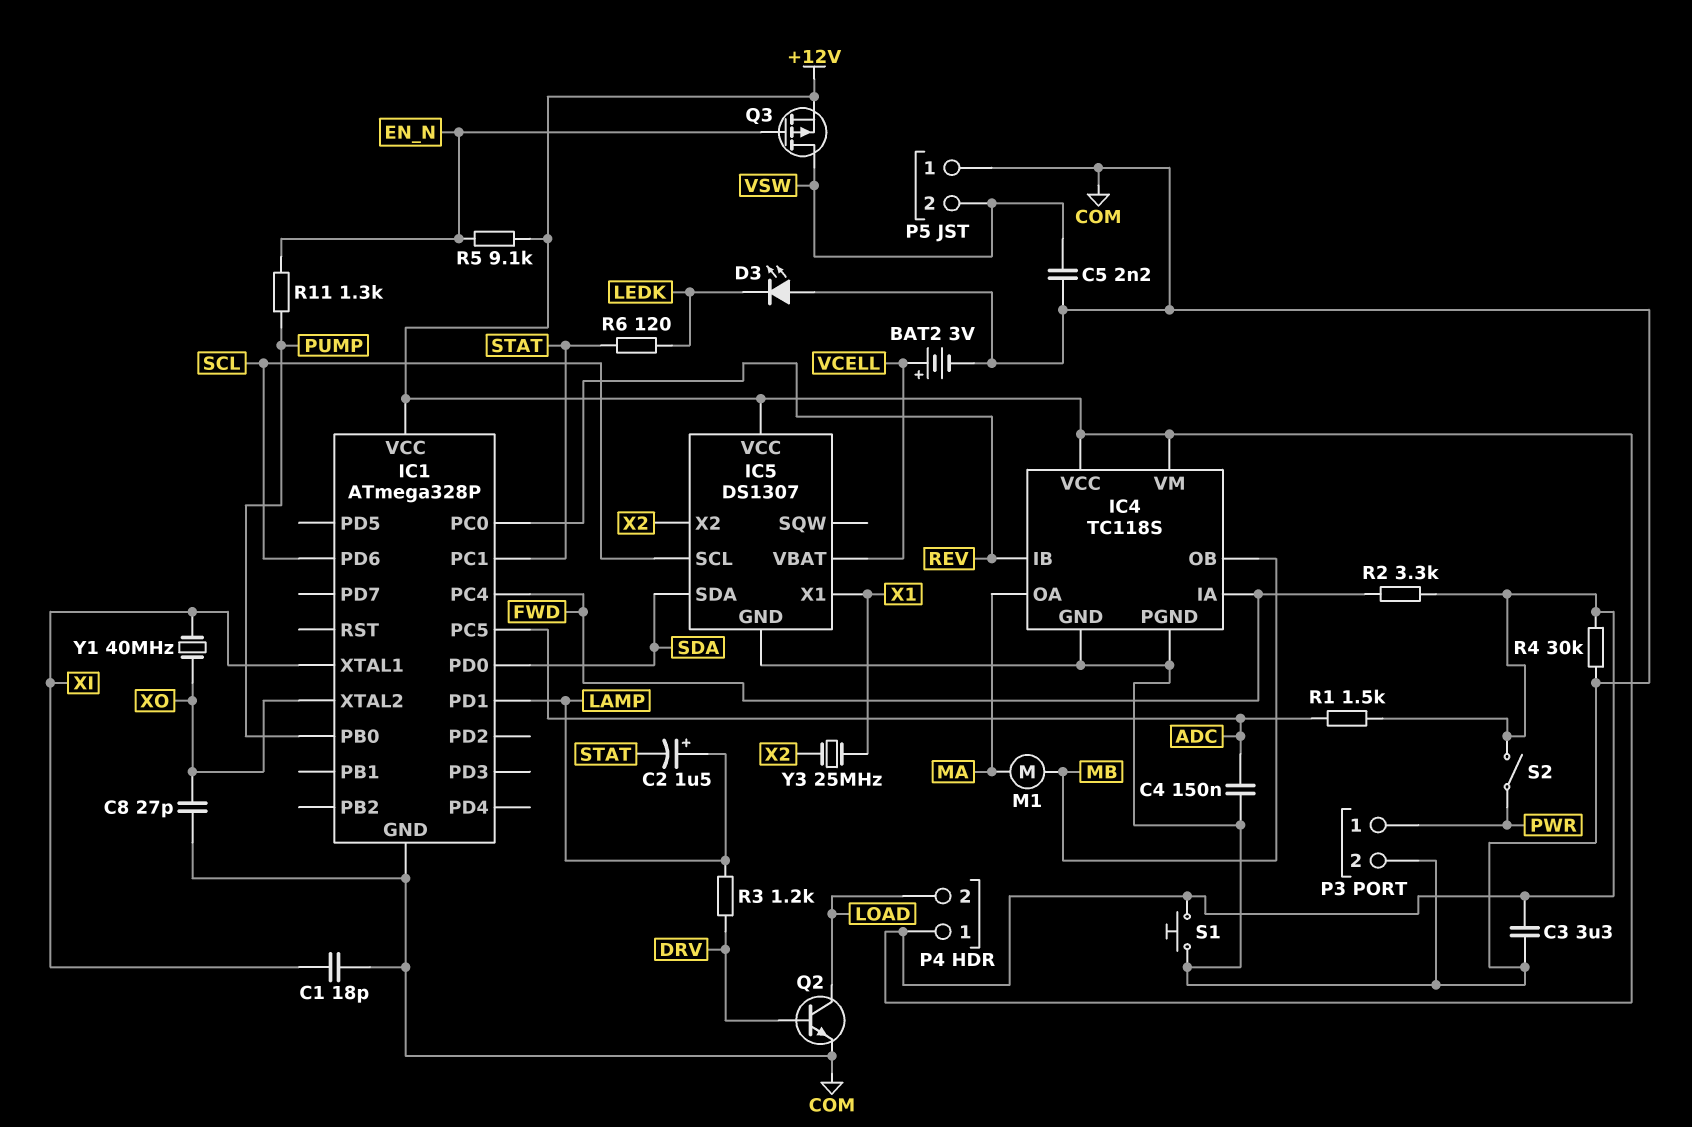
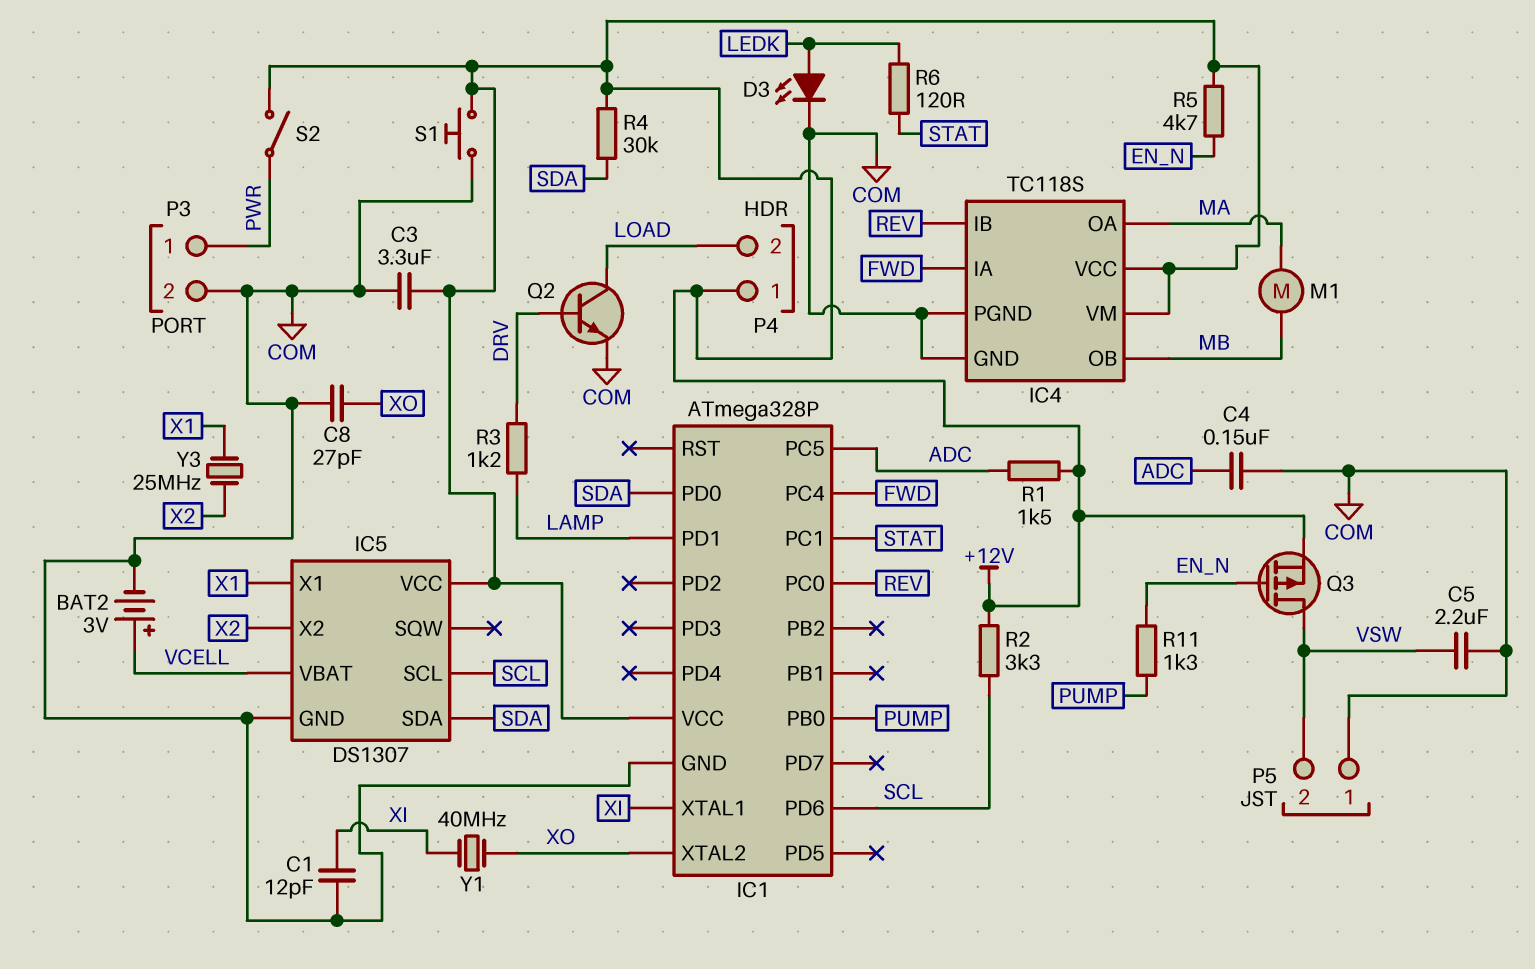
C1: 18pF (COM, XI) -> 12pF (COM, XI)
C2: 1.5uF (plus LAMP, minus STAT) -> none
C5: 2.2nF (COM, VSW) -> 2.2uF (COM, VSW)
D3: LED (A COM, K LEDK) -> LED (A LEDK, K COM)
R2: 3.3k (+12V, FWD) -> 3.3k (+12V, SCL)
R4: 30k (+12V, COM) -> 30k (+12V, SDA)
R5: 9.1k (+12V, EN_N) -> 4.7k (+12V, EN_N)

